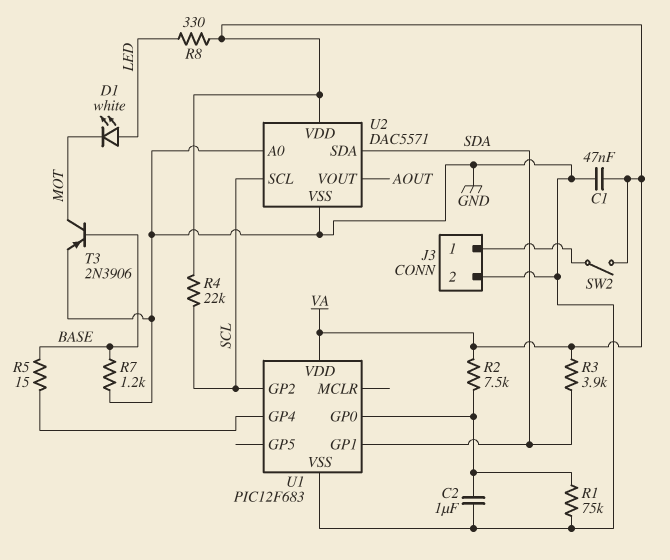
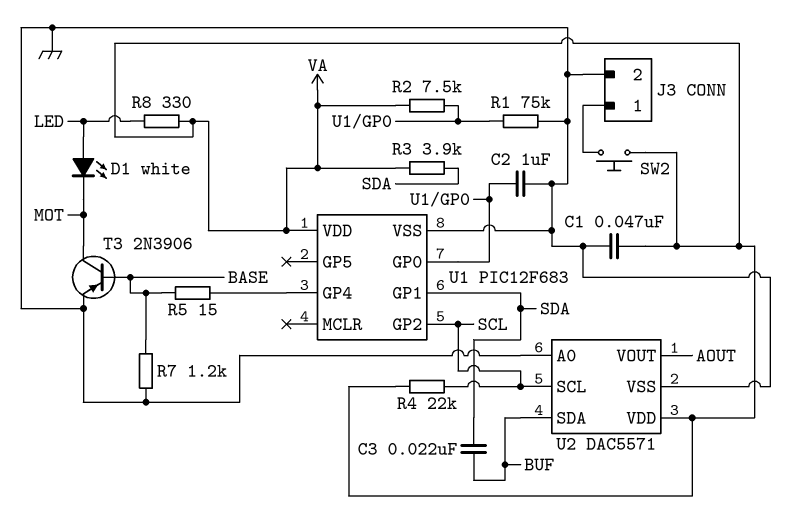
C3: none -> 22nF (BUF, SDA)
SW2: switch (J3/1, VA) -> button (J3/1, VA)
U2 pin SDA: SDA -> BUF

